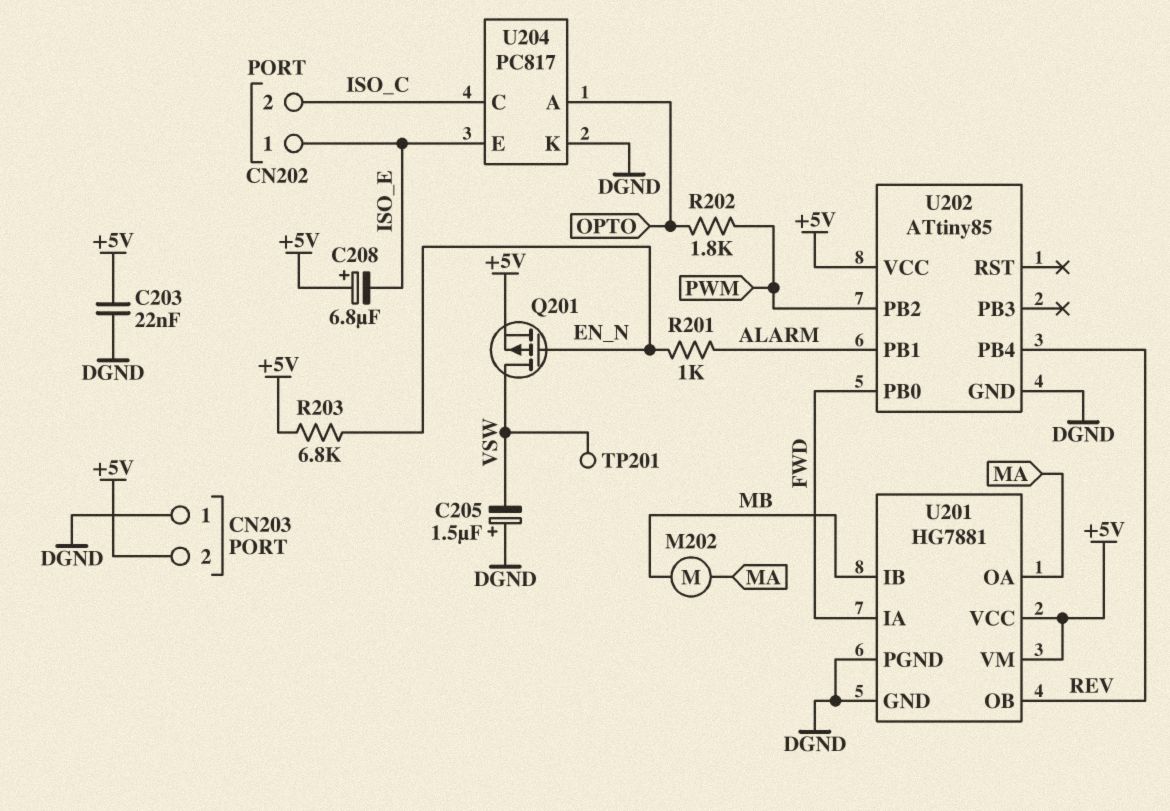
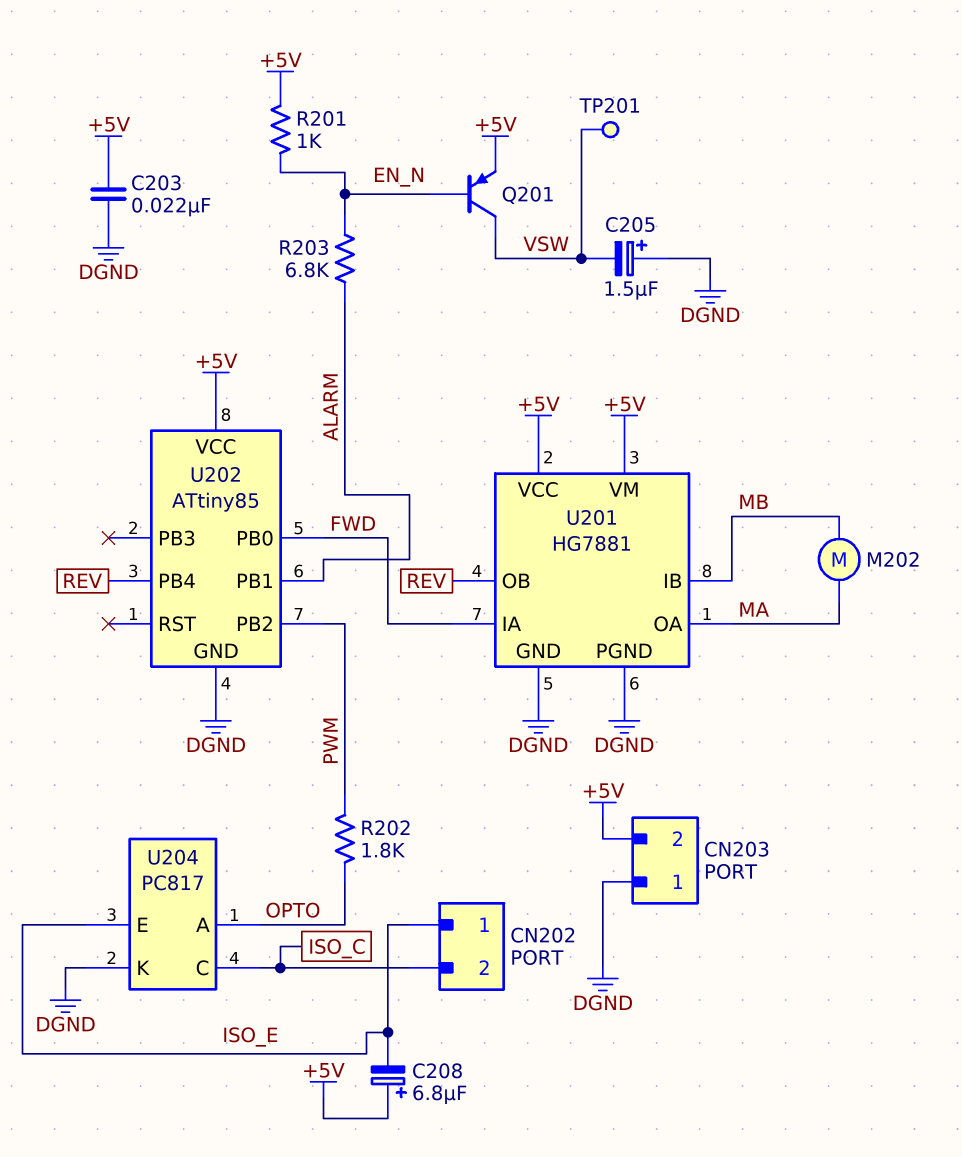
Q201: PMOS (G EN_N, D VSW, S +5V) -> PNP (B EN_N, C VSW, E +5V)
R201: 1k (ALARM, EN_N) -> 1k (+5V, EN_N)
R203: 6.8k (+5V, EN_N) -> 6.8k (ALARM, EN_N)

